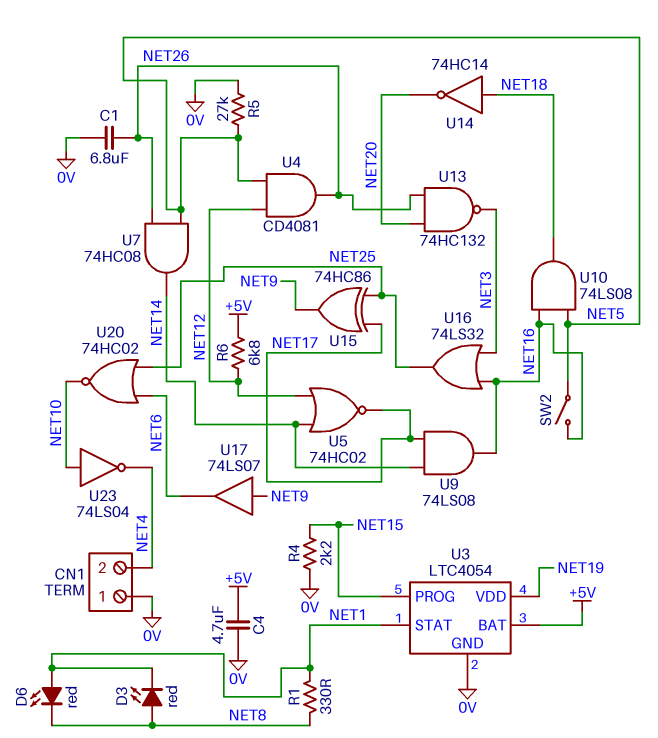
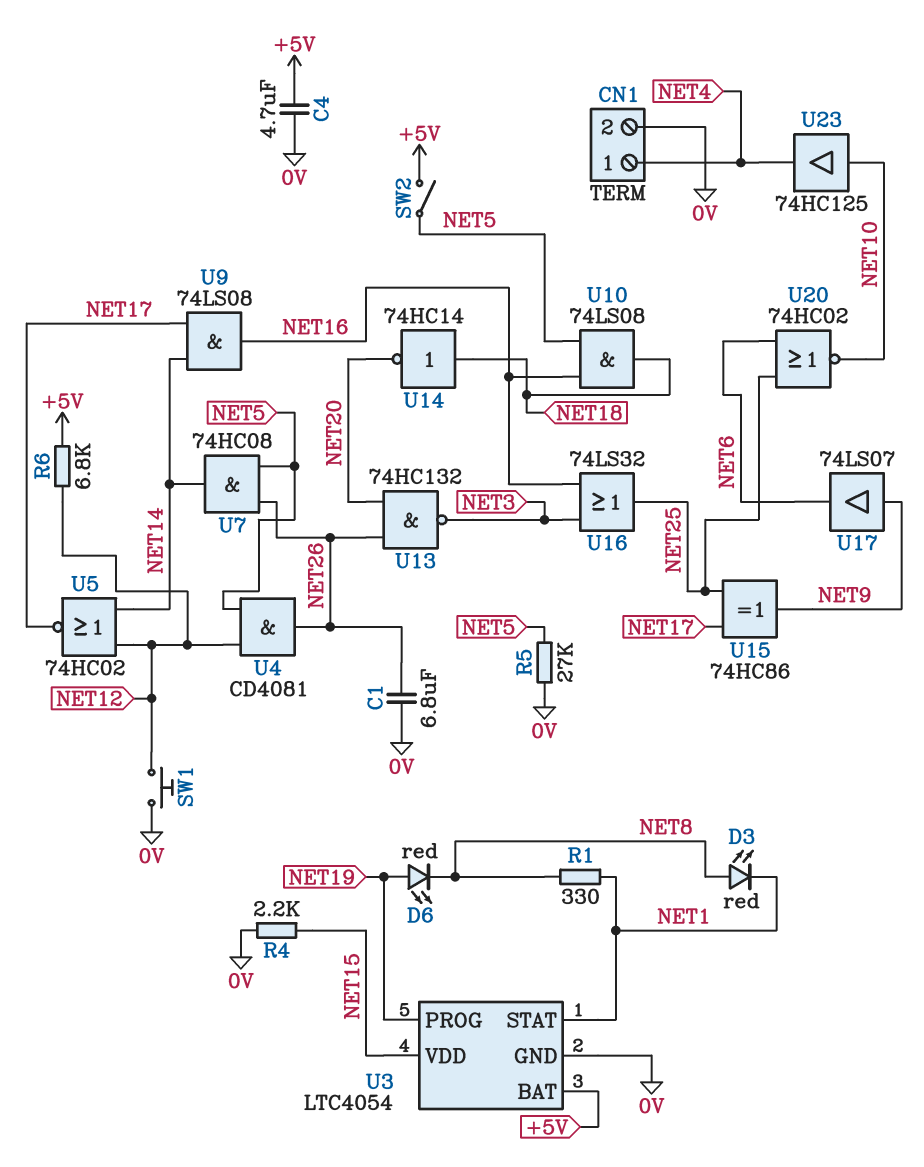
CN1 pin 1: 0V -> NET4
CN1 pin 2: NET4 -> 0V
D6: LED red (A NET1, K NET8) -> LED red (A NET19, K NET8)
SW1: none -> button (0V, NET12)
SW2: switch (NET5, NET16) -> switch (+5V, NET5)
U3 pin PROG: NET15 -> NET19
U3 pin VDD: NET19 -> NET15
U23: NOT 74LS04 (in NET10, out NET4) -> buffer 74HC125 (in NET10, out NET4)

